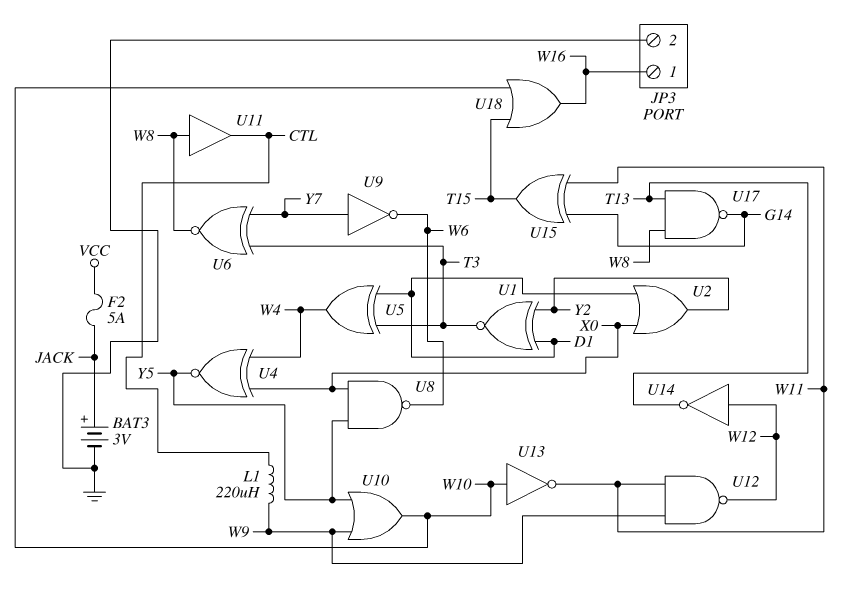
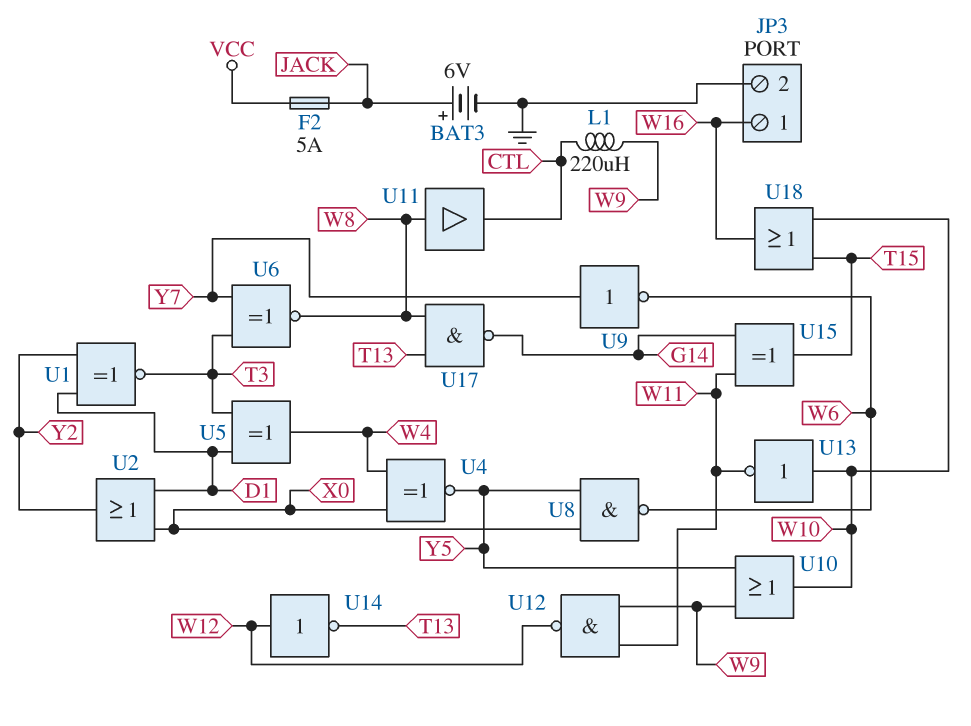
BAT3: 3V (plus JACK, minus GND) -> 6V (plus JACK, minus GND)

